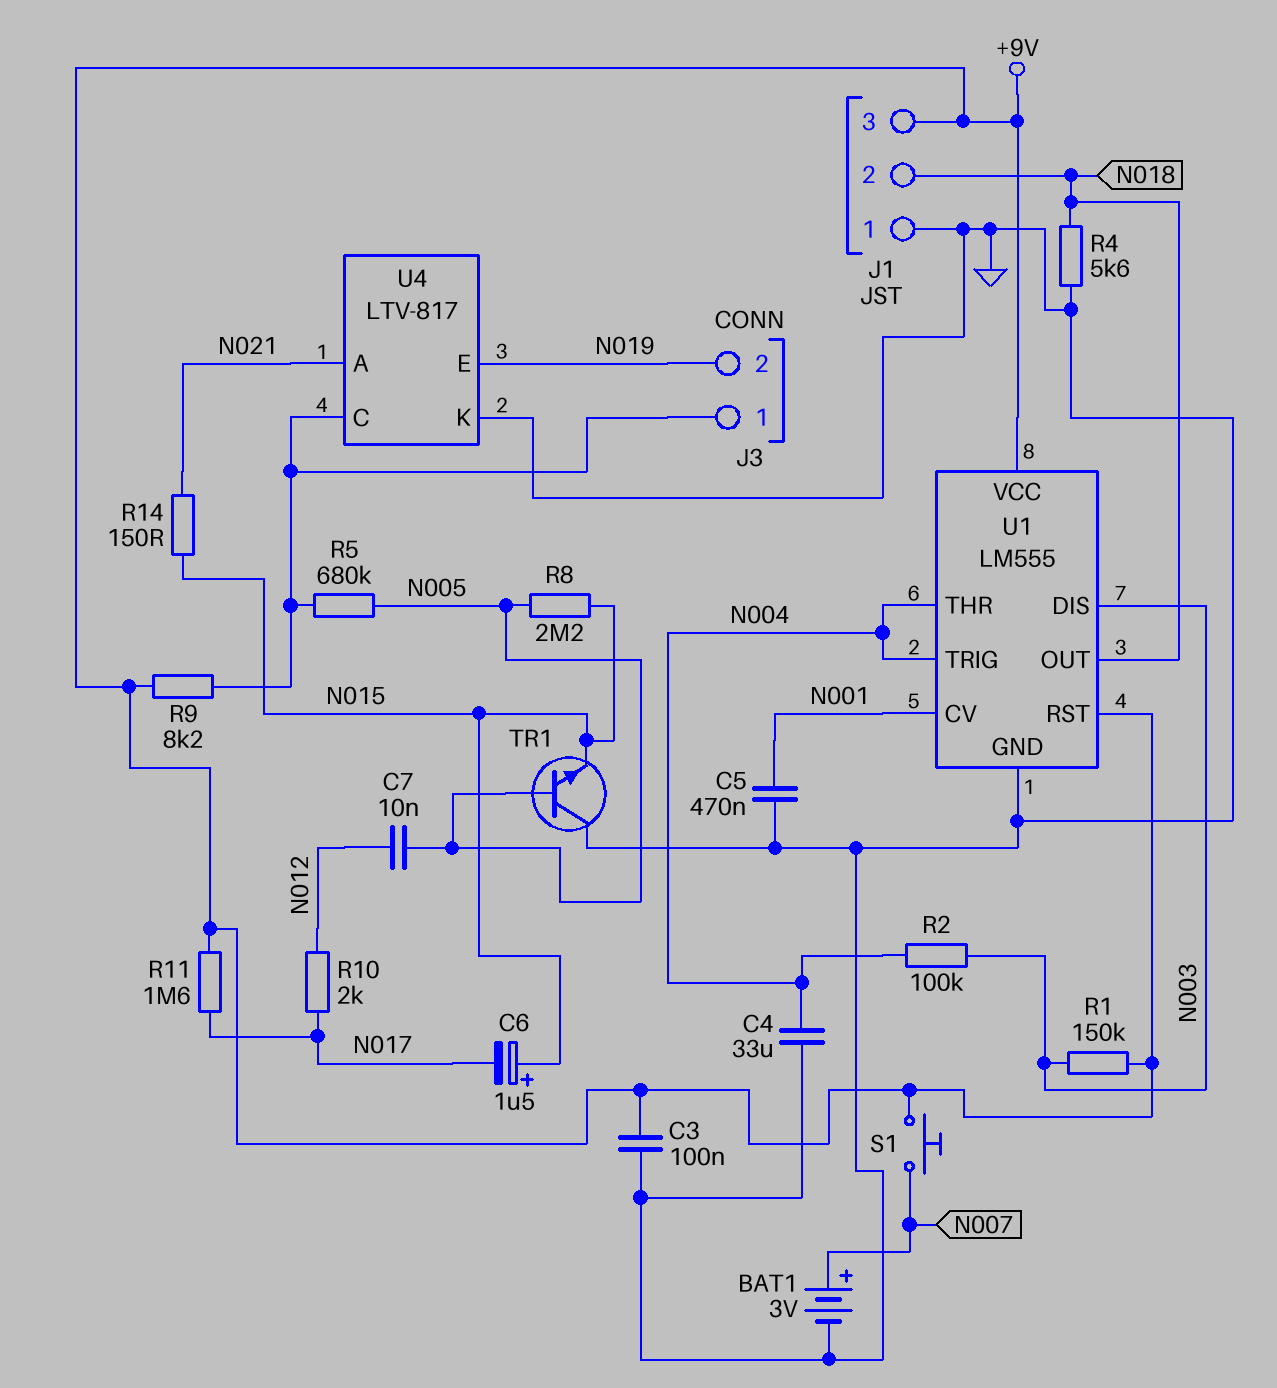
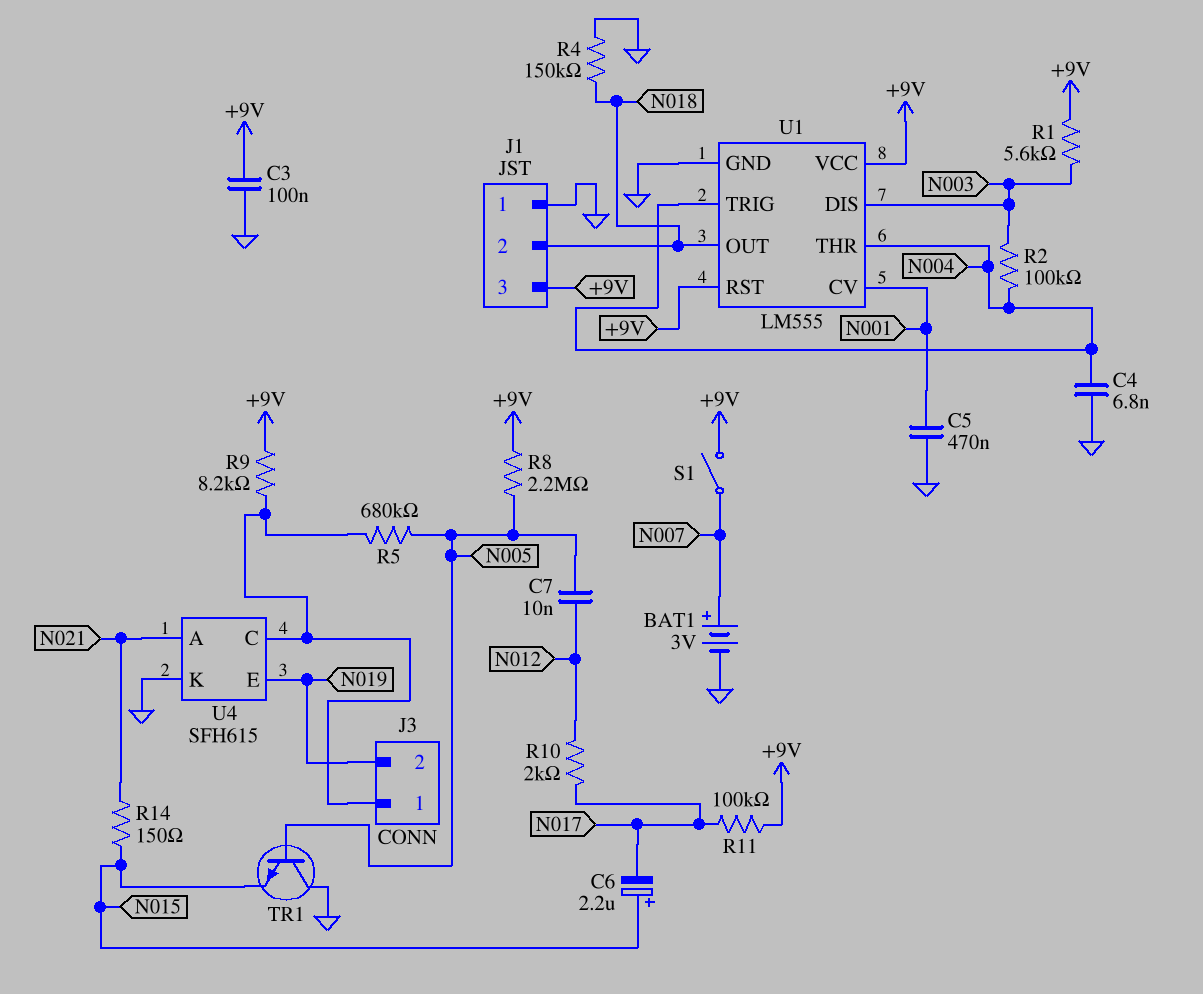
C4: 33uF (GND, N004) -> 6.8nF (GND, N004)
C6: 1.5uF (plus N015, minus N017) -> 2.2uF (plus N015, minus N017)
R1: 150k (+9V, N003) -> 5.6k (+9V, N003)
R4: 5.6k (GND, N018) -> 150k (GND, N018)
R8: 2.2M (N005, N015) -> 2.2M (+9V, N005)
R11: 1.6M (+9V, N017) -> 100k (+9V, N017)
S1: button (+9V, N007) -> switch (+9V, N007)
U4: LTV-817 -> SFH615

